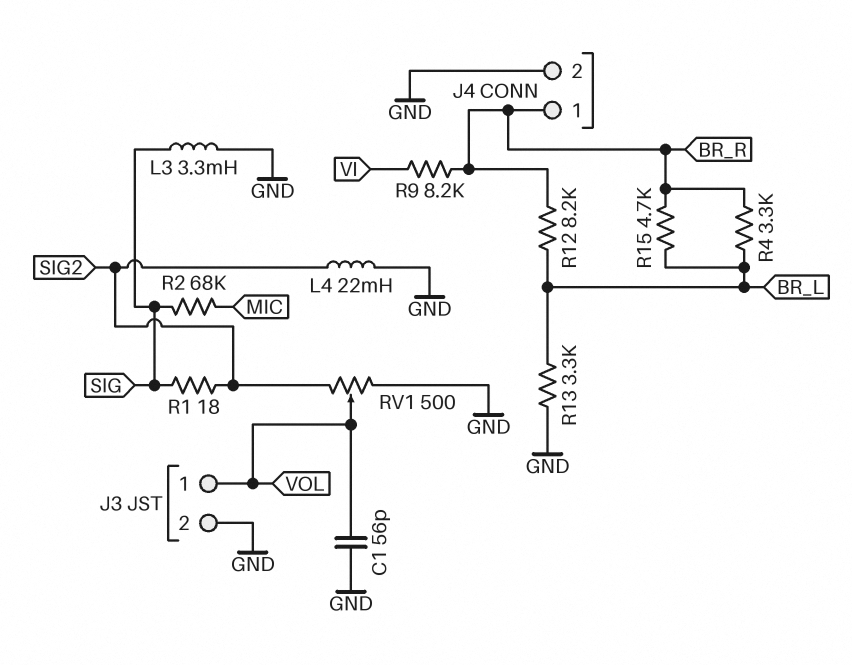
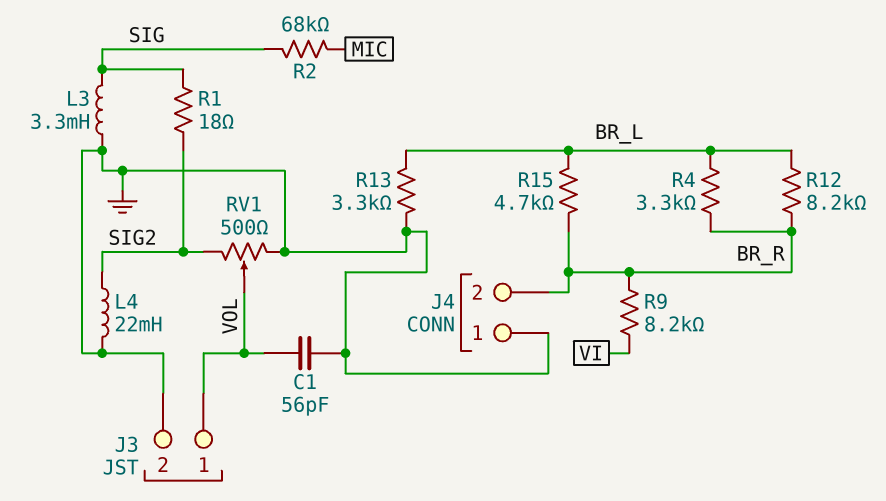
J4 pin 1: BR_R -> GND
J4 pin 2: GND -> BR_R

